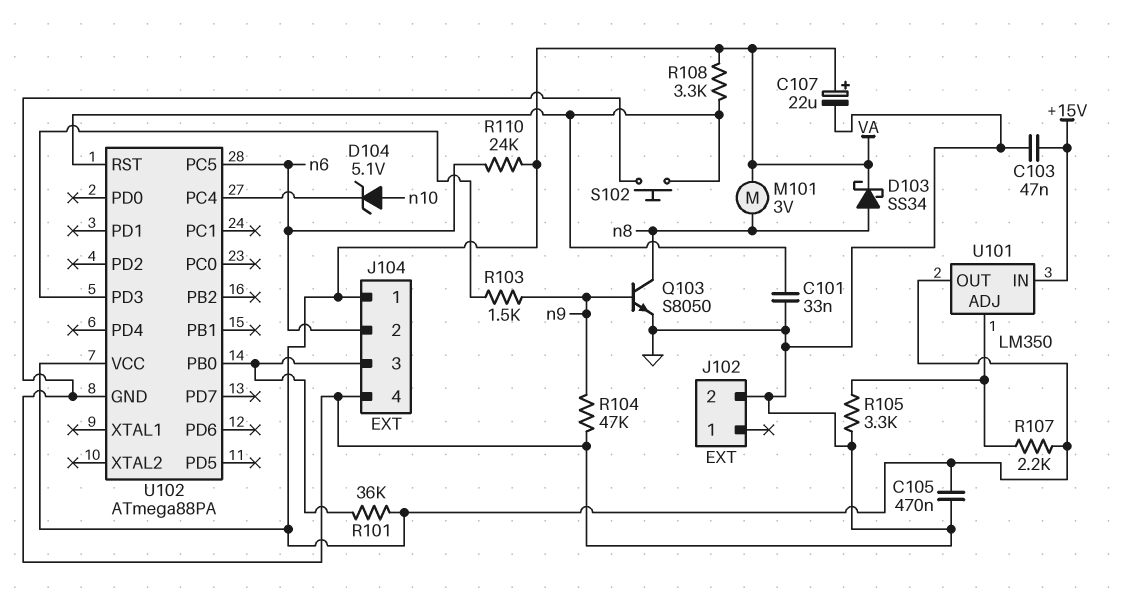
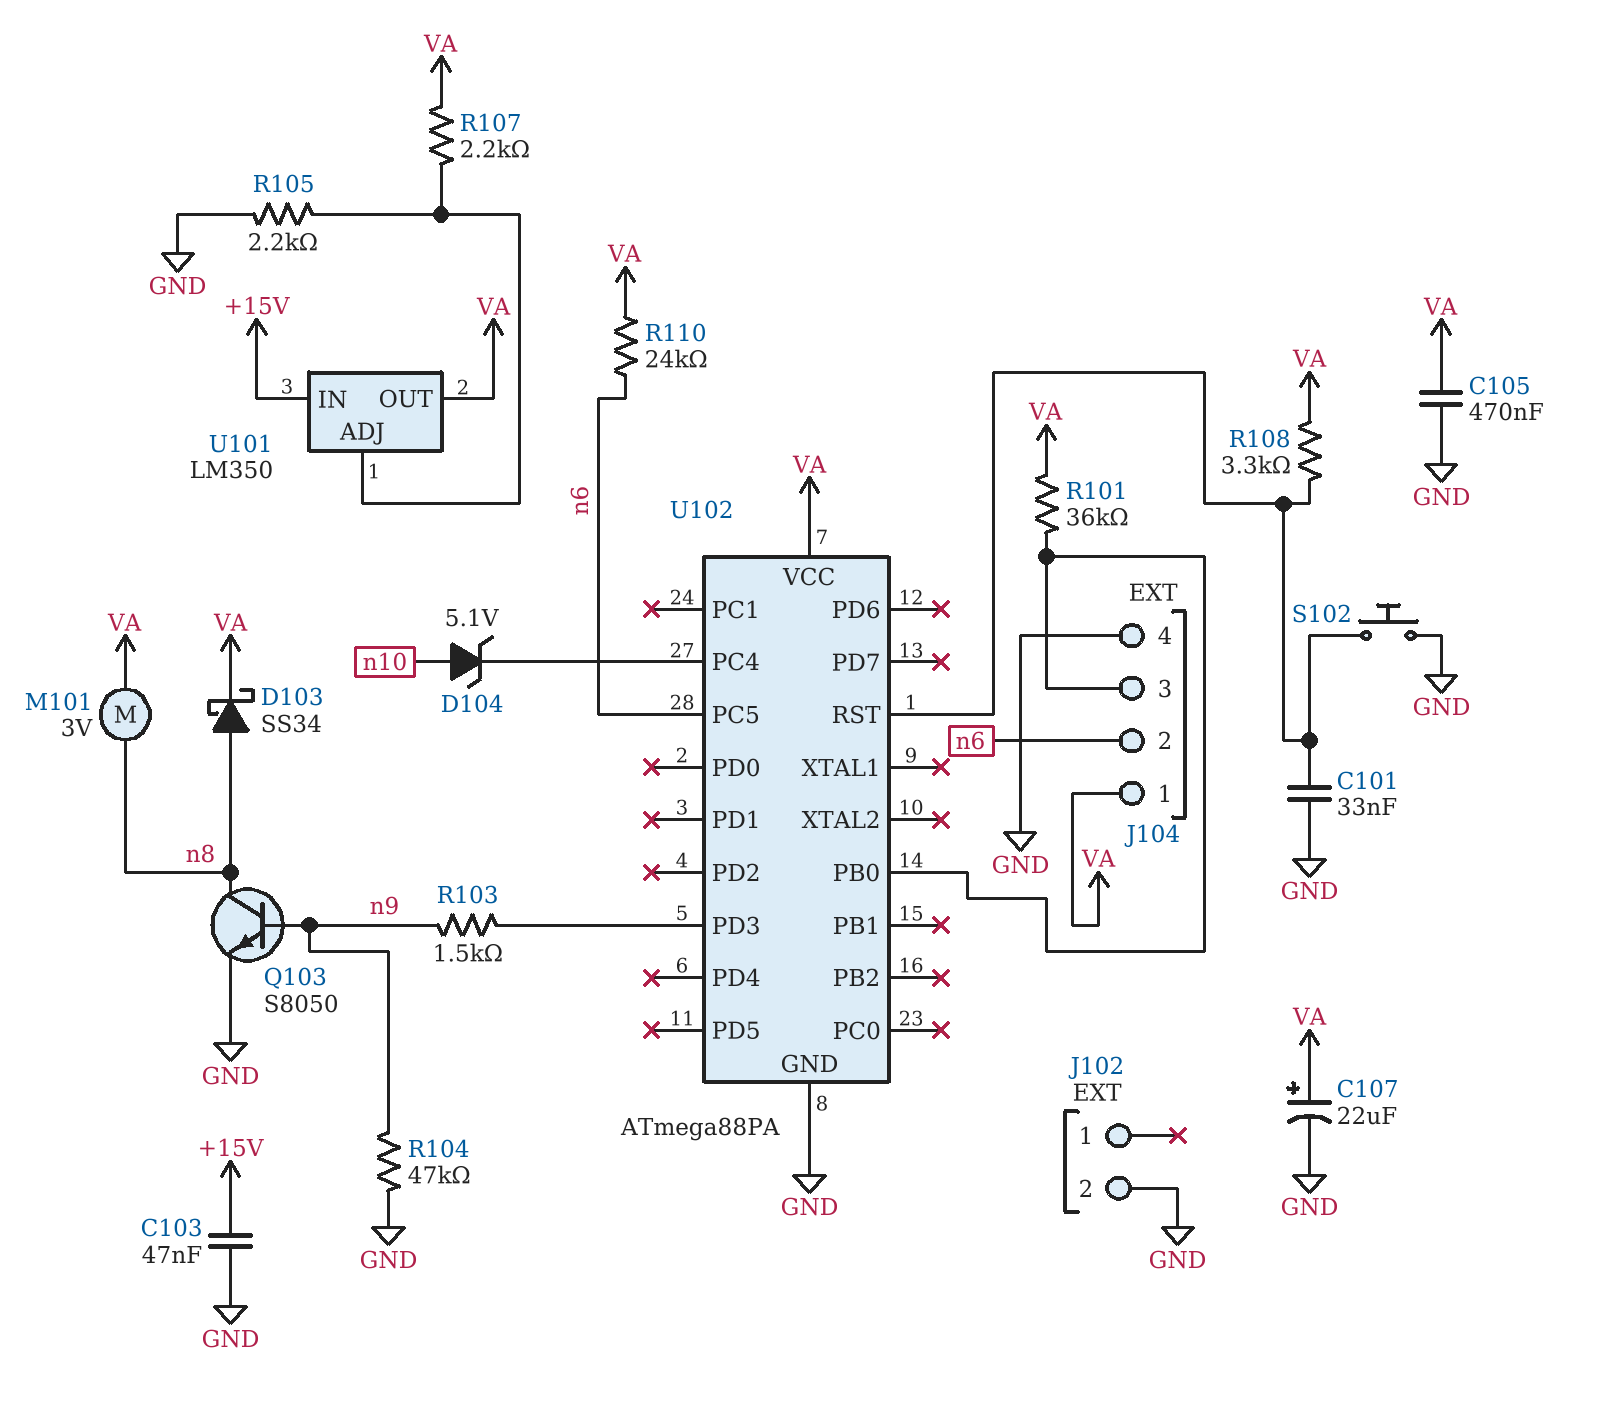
R105: 3.3k (GND, U101/ADJ) -> 2.2k (GND, U101/ADJ)

